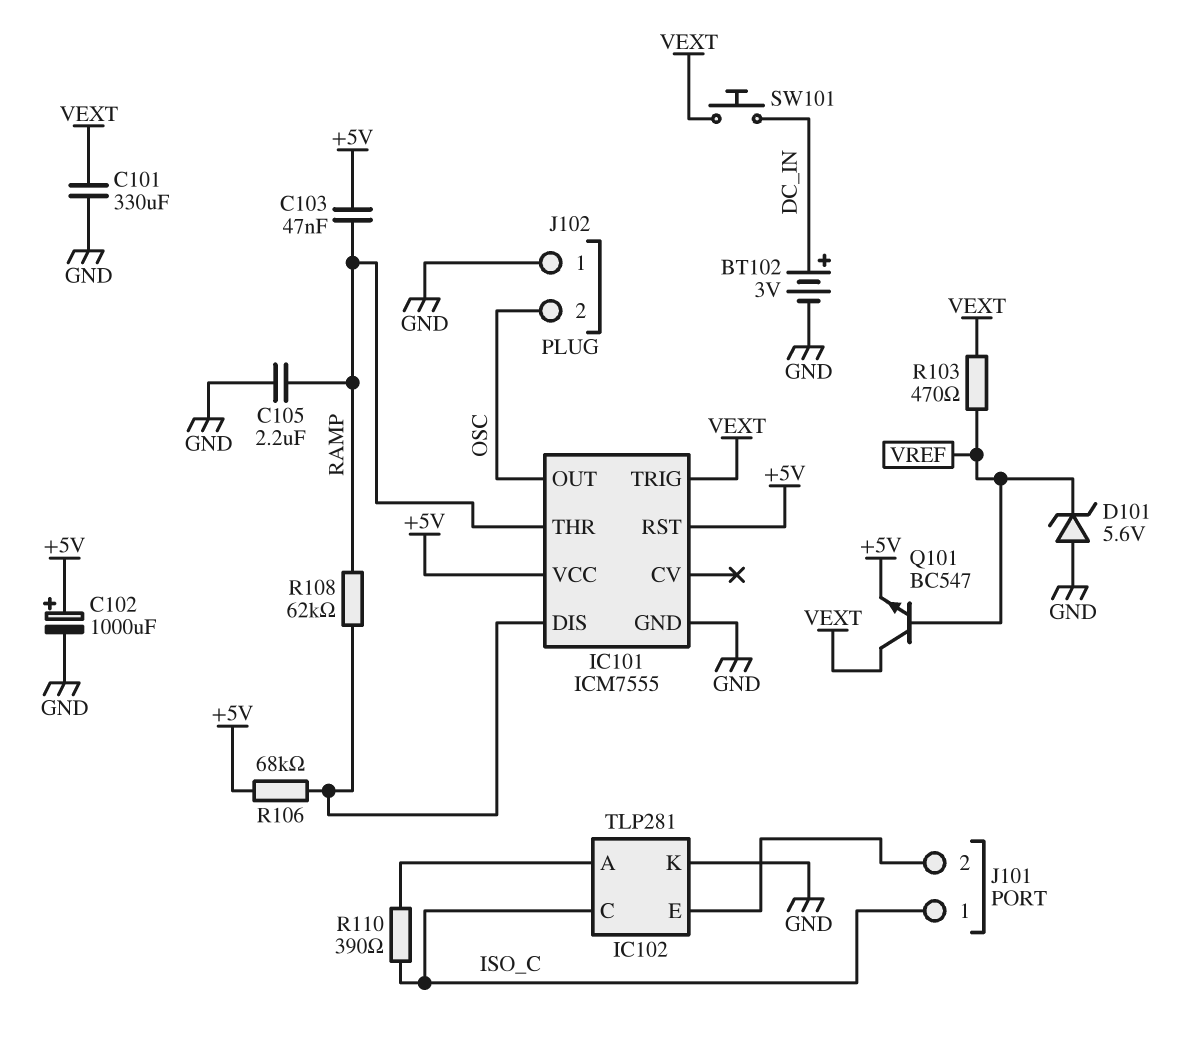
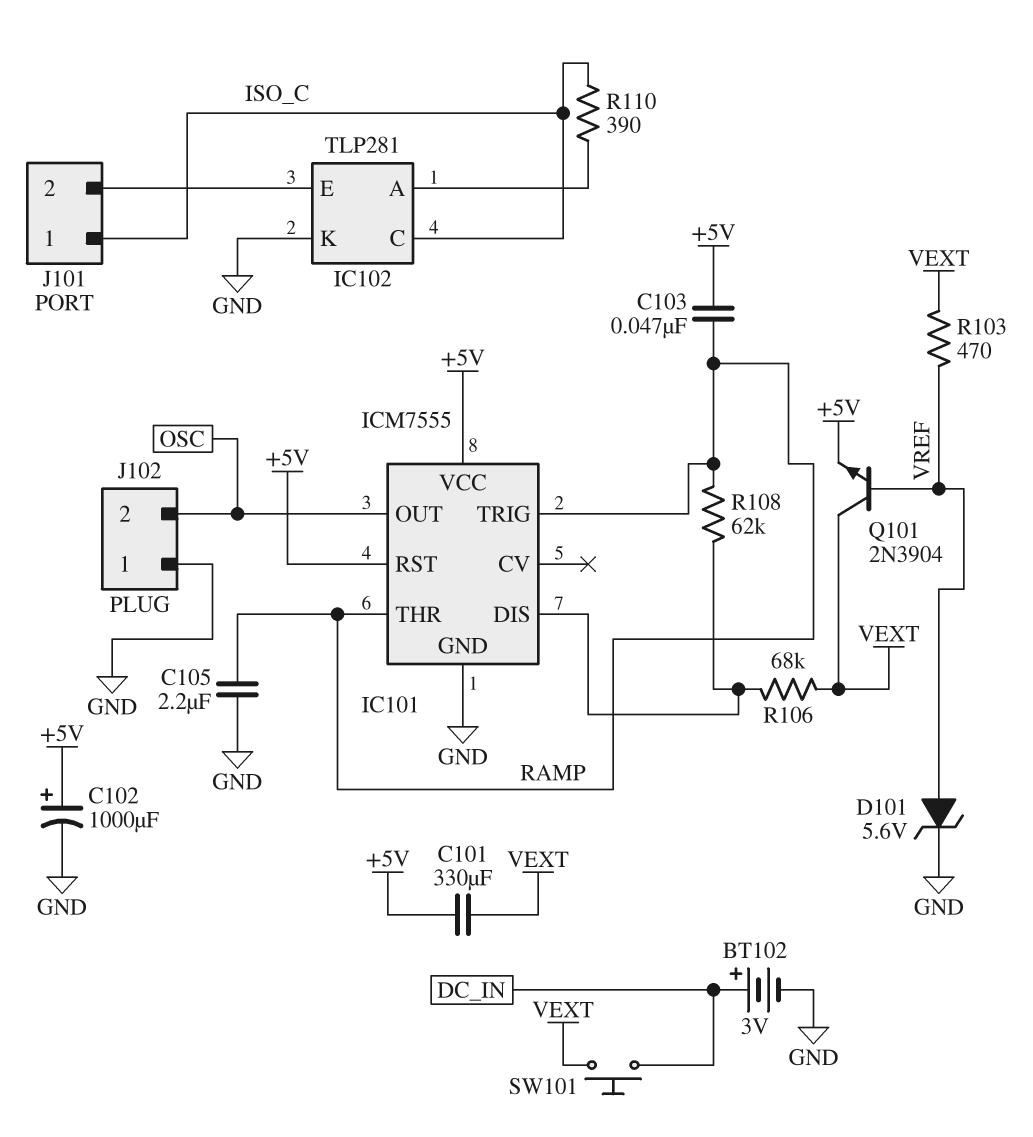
C101: 330uF (GND, VEXT) -> 330uF (+5V, VEXT)
D101: zener 5.6V (A GND, K VREF) -> zener 5.6V (A VREF, K GND)
IC101 pin TRIG: VEXT -> RAMP
Q101: NPN BC547 (B VREF, C VEXT, E +5V) -> NPN 2N3904 (B VREF, C VEXT, E +5V)
R106: 68k (+5V, IC101/DIS) -> 68k (IC101/DIS, VEXT)

